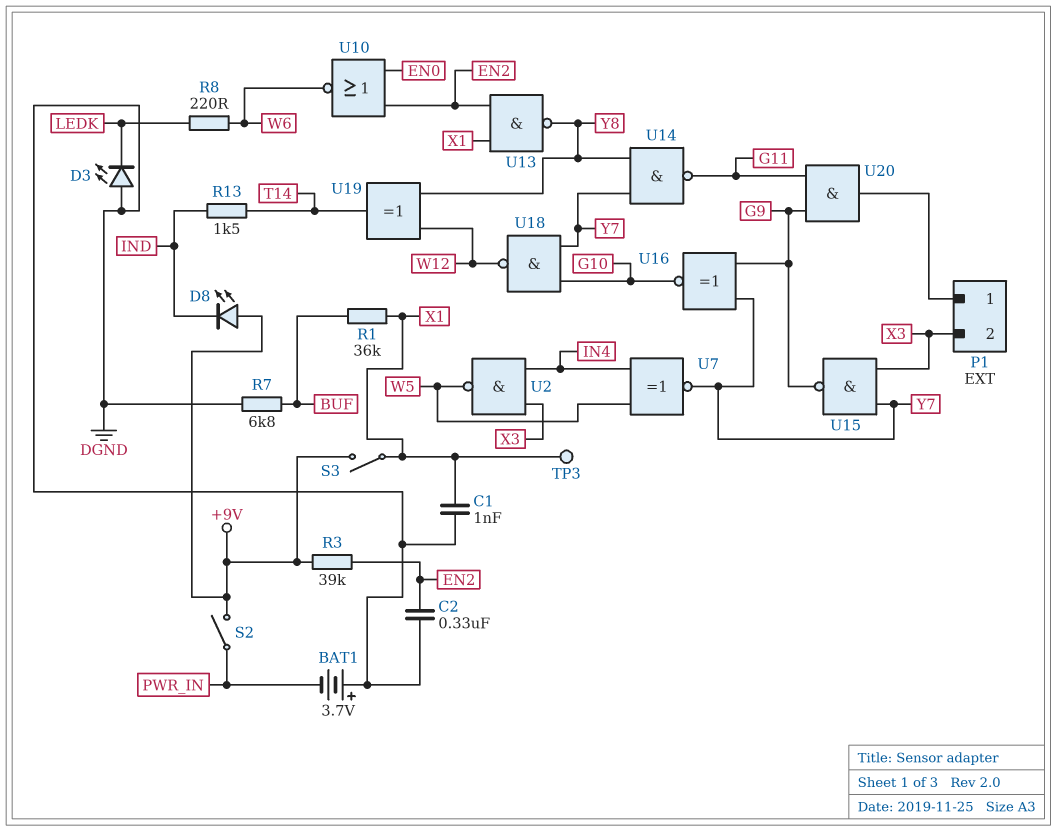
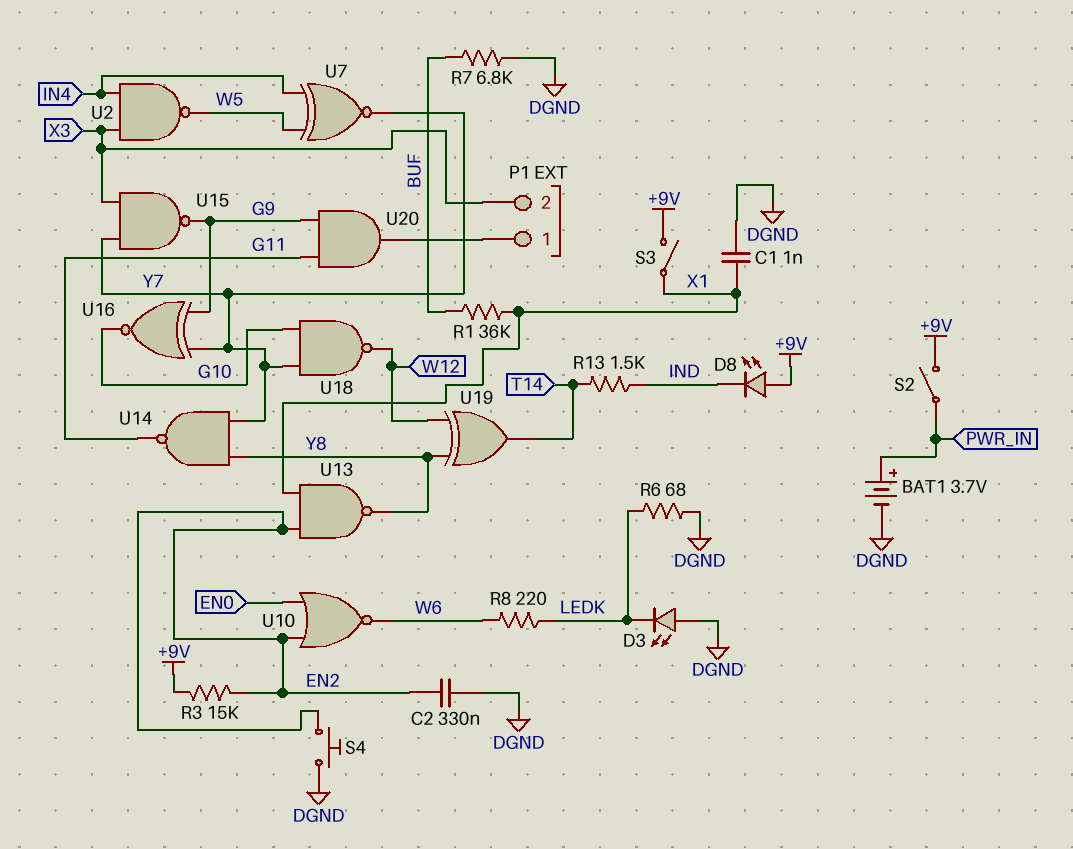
BAT1: 3.7V (plus DGND, minus PWR_IN) -> 3.7V (plus PWR_IN, minus DGND)
R3: 39k (+9V, EN2) -> 15k (+9V, EN2)
R6: none -> 68 (DGND, LEDK)
S4: none -> button (DGND, EN2)
TP3: test point (X1) -> none

